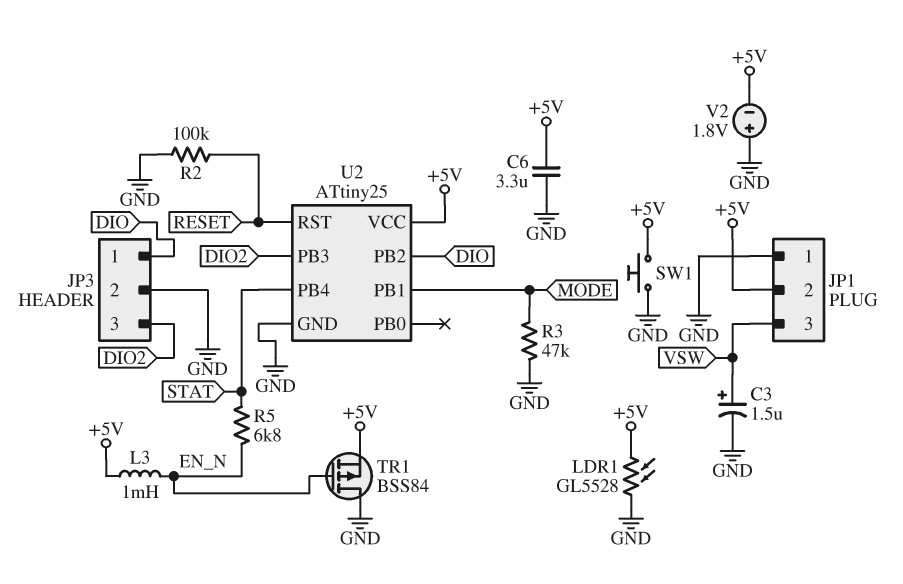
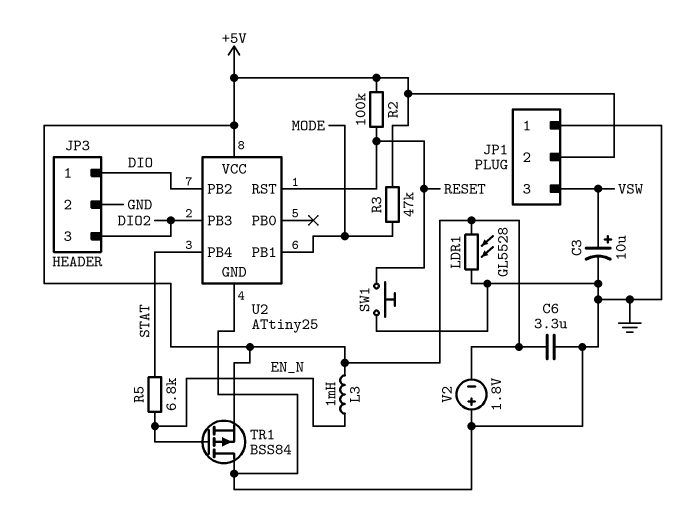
C3: 1.5uF (plus VSW, minus GND) -> 10uF (plus VSW, minus GND)
R2: 100k (GND, RESET) -> 100k (+5V, RESET)
R3: 47k (GND, MODE) -> 47k (+5V, MODE)
SW1: button (+5V, GND) -> button (GND, RESET)

